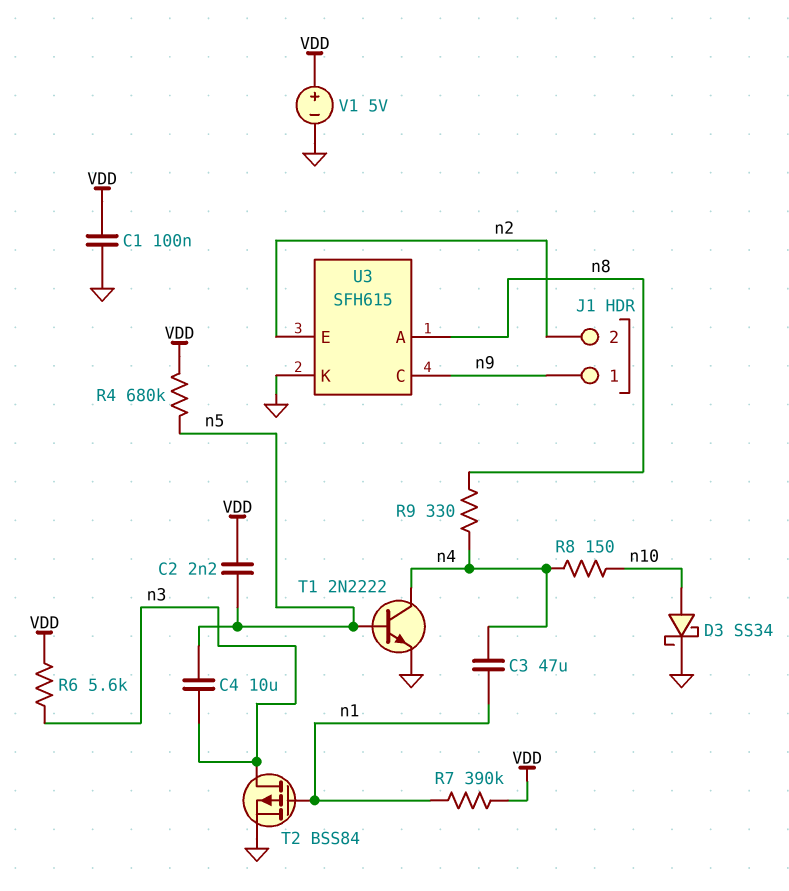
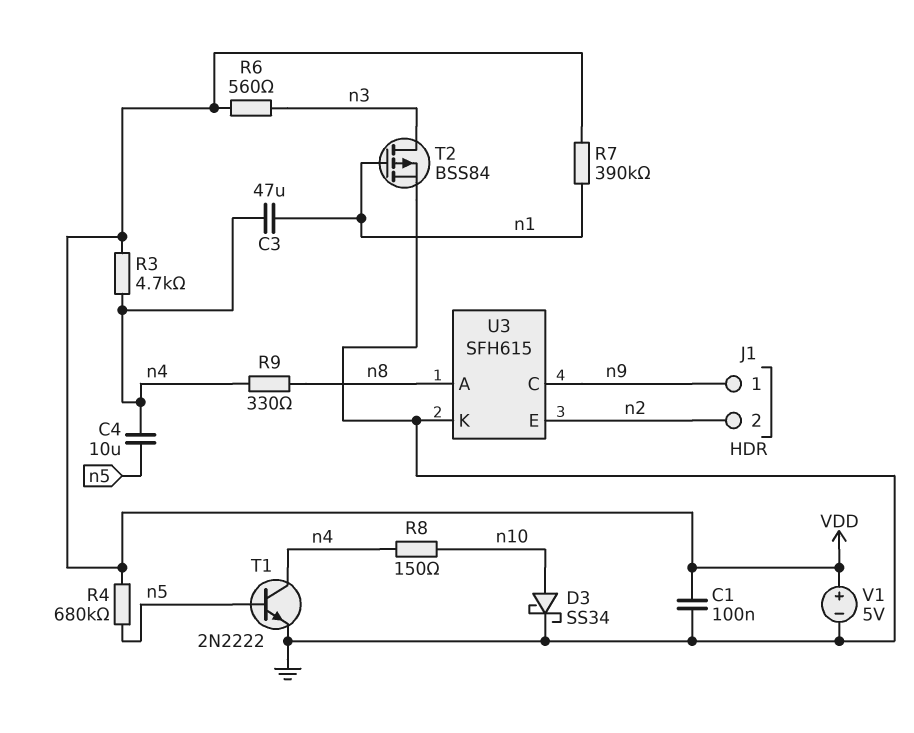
C2: 2.2nF (VDD, n5) -> none
C4: 10uF (n3, n5) -> 10uF (n4, n5)
R3: none -> 4.7k (VDD, n4)
R6: 5.6k (VDD, n3) -> 560 (VDD, n3)

